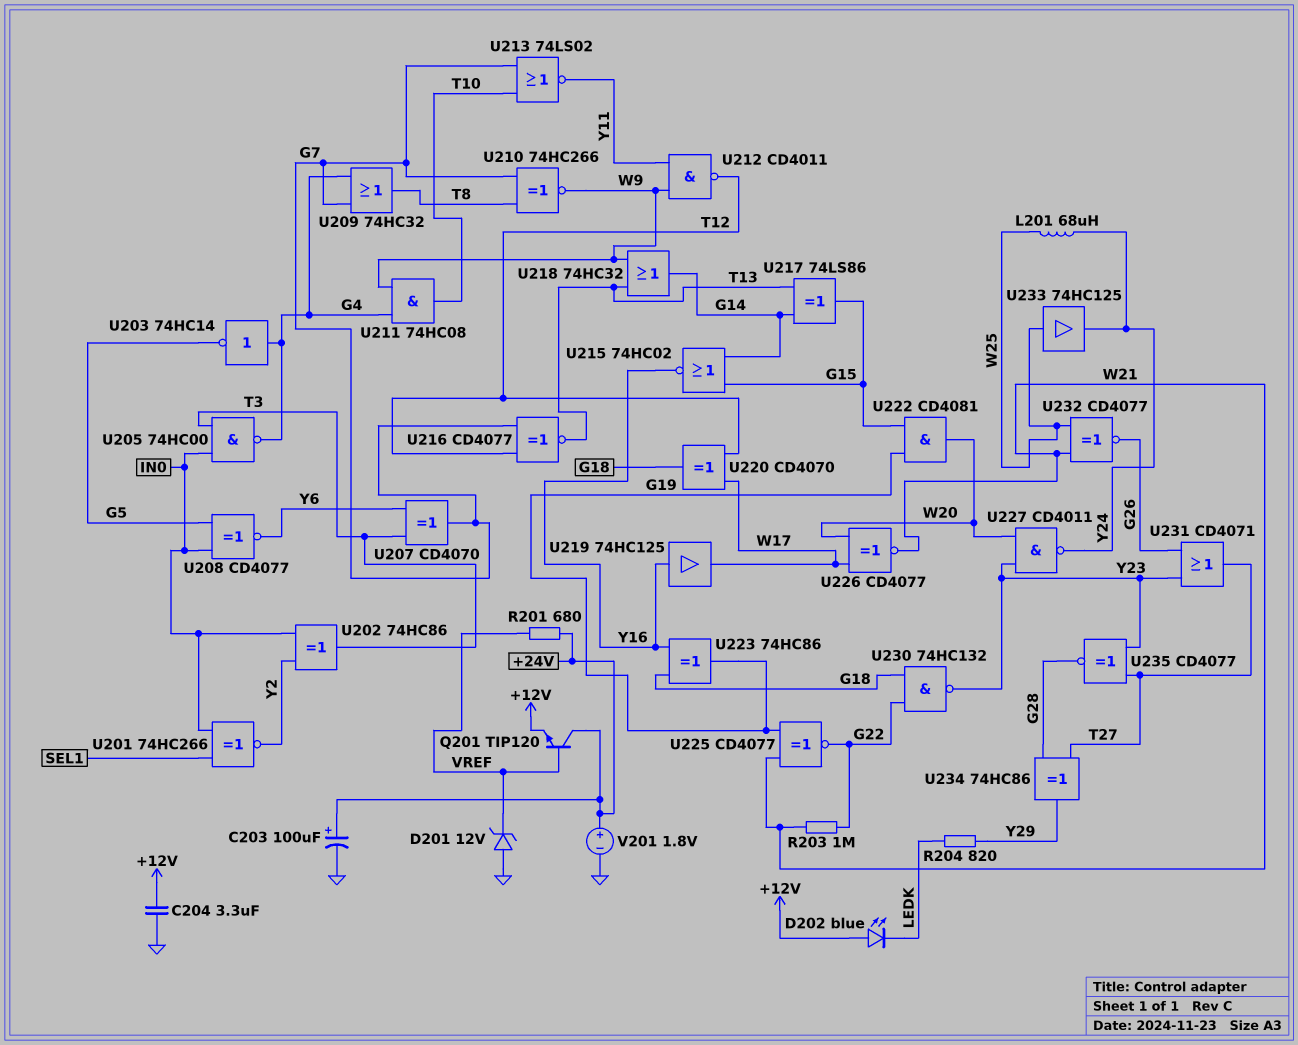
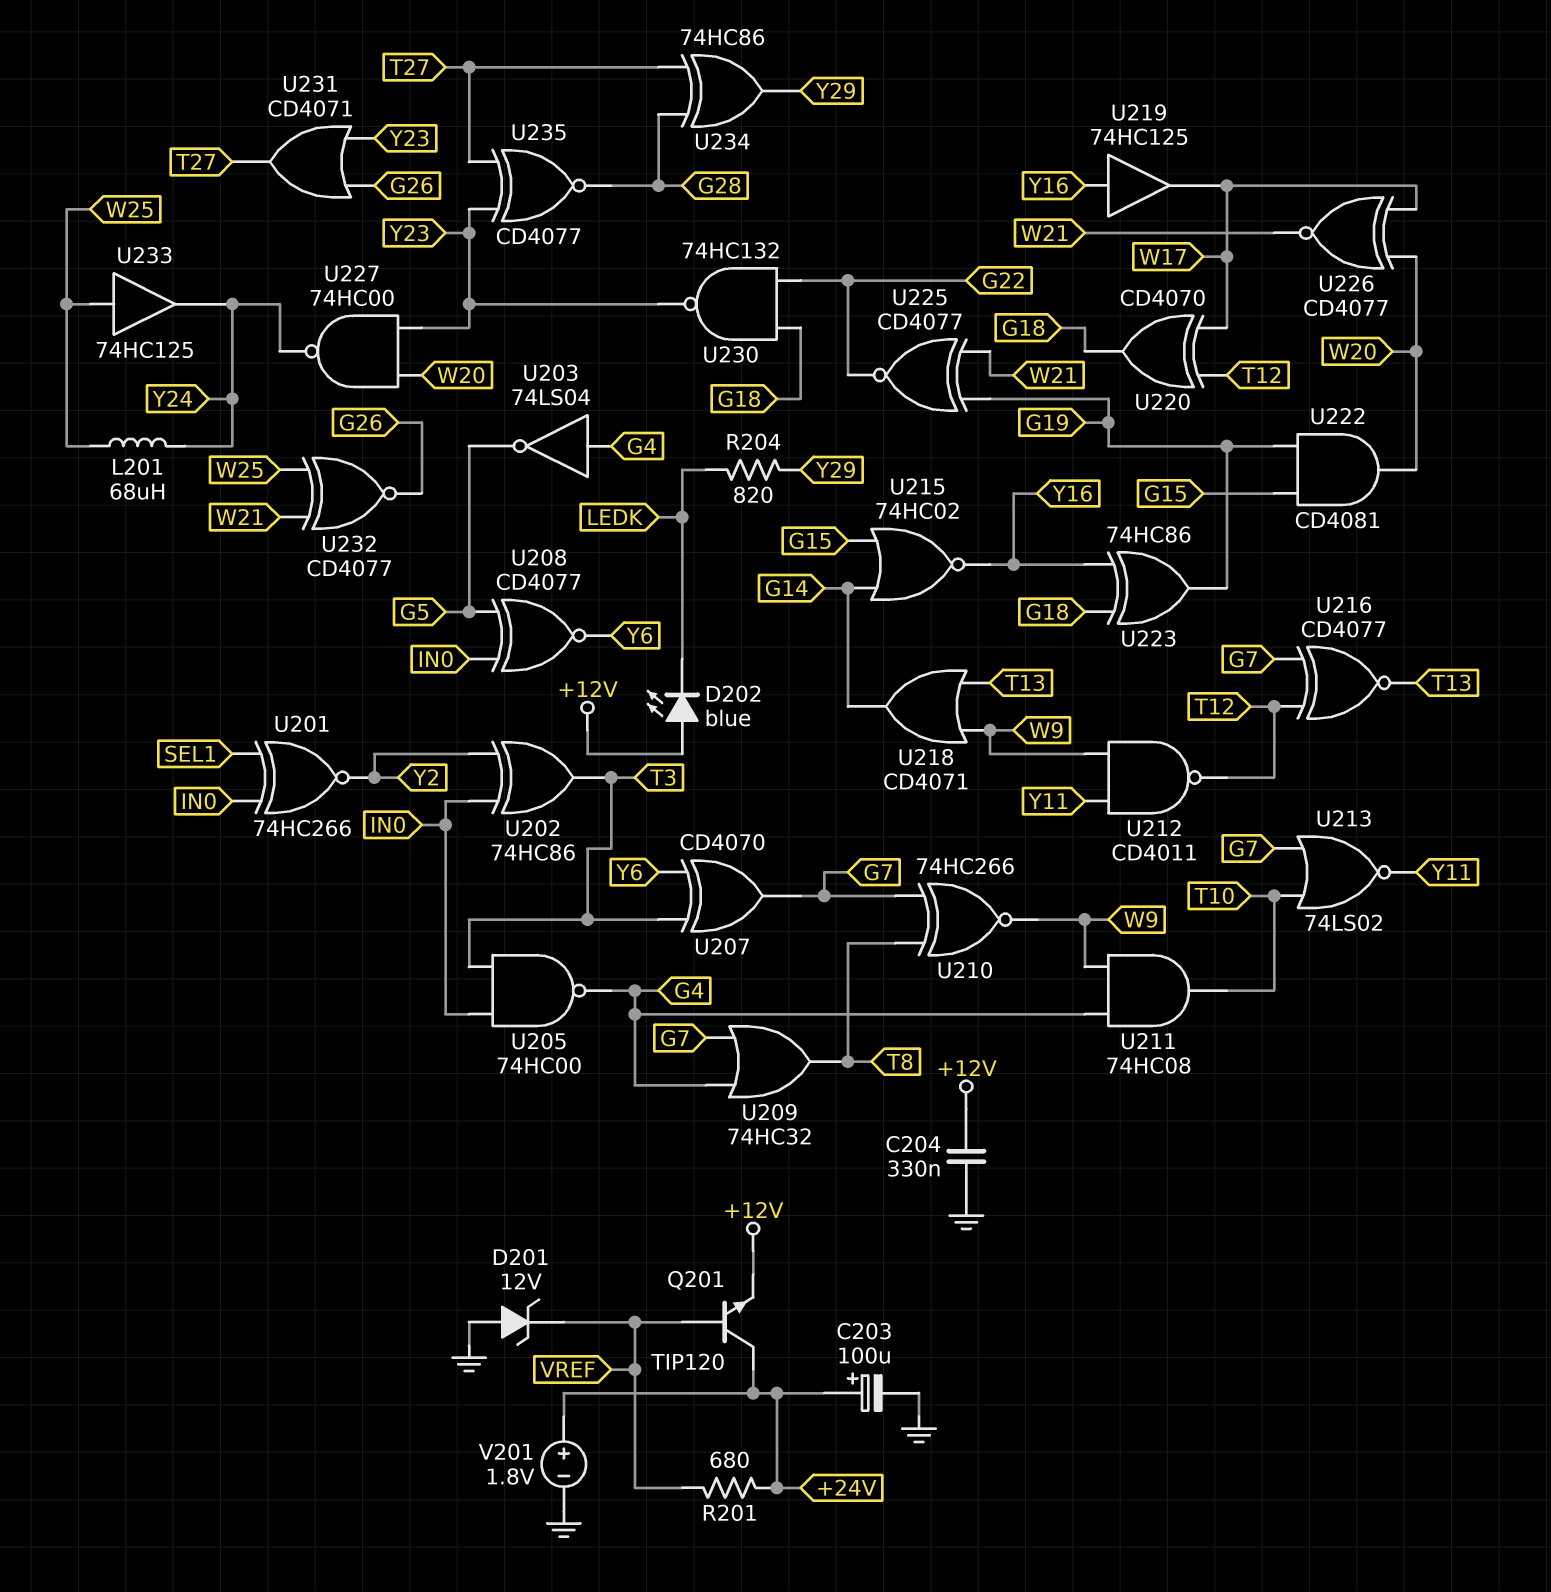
C204: 3.3uF (+12V, GND) -> 330nF (+12V, GND)
R203: 1M (G22, W21) -> none
U203: NOT 74HC14 (in G4, out G5) -> NOT 74LS04 (in G4, out G5)
U217: XOR 74LS86 (in G14, in T13, out G15) -> none
U218: OR 74HC32 (in T13, in W9, out G14) -> OR CD4071 (in T13, in W9, out G14)
U227: NAND CD4011 (in W20, in Y23, out Y24) -> NAND 74HC00 (in W20, in Y23, out Y24)

